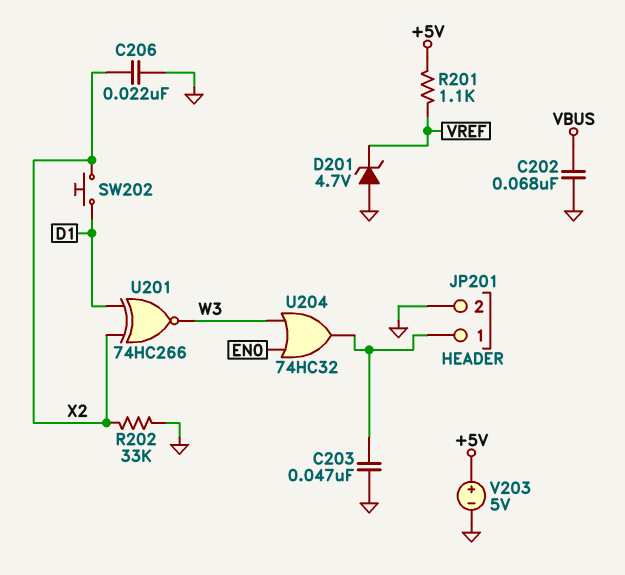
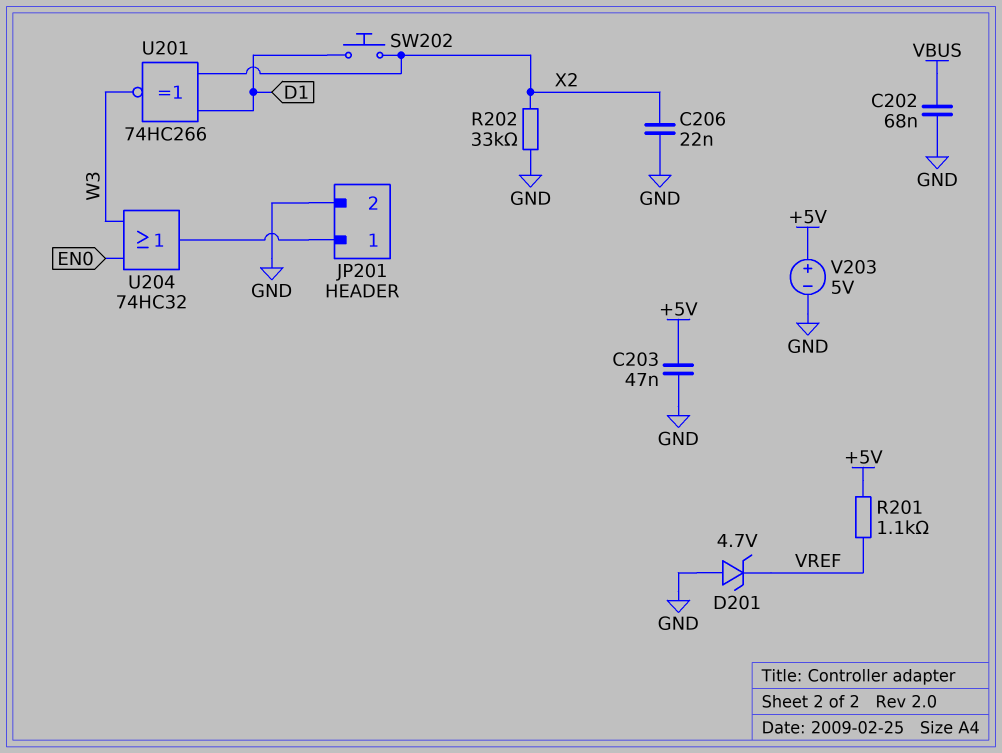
C203: 47nF (GND, JP201/1) -> 47nF (+5V, GND)

